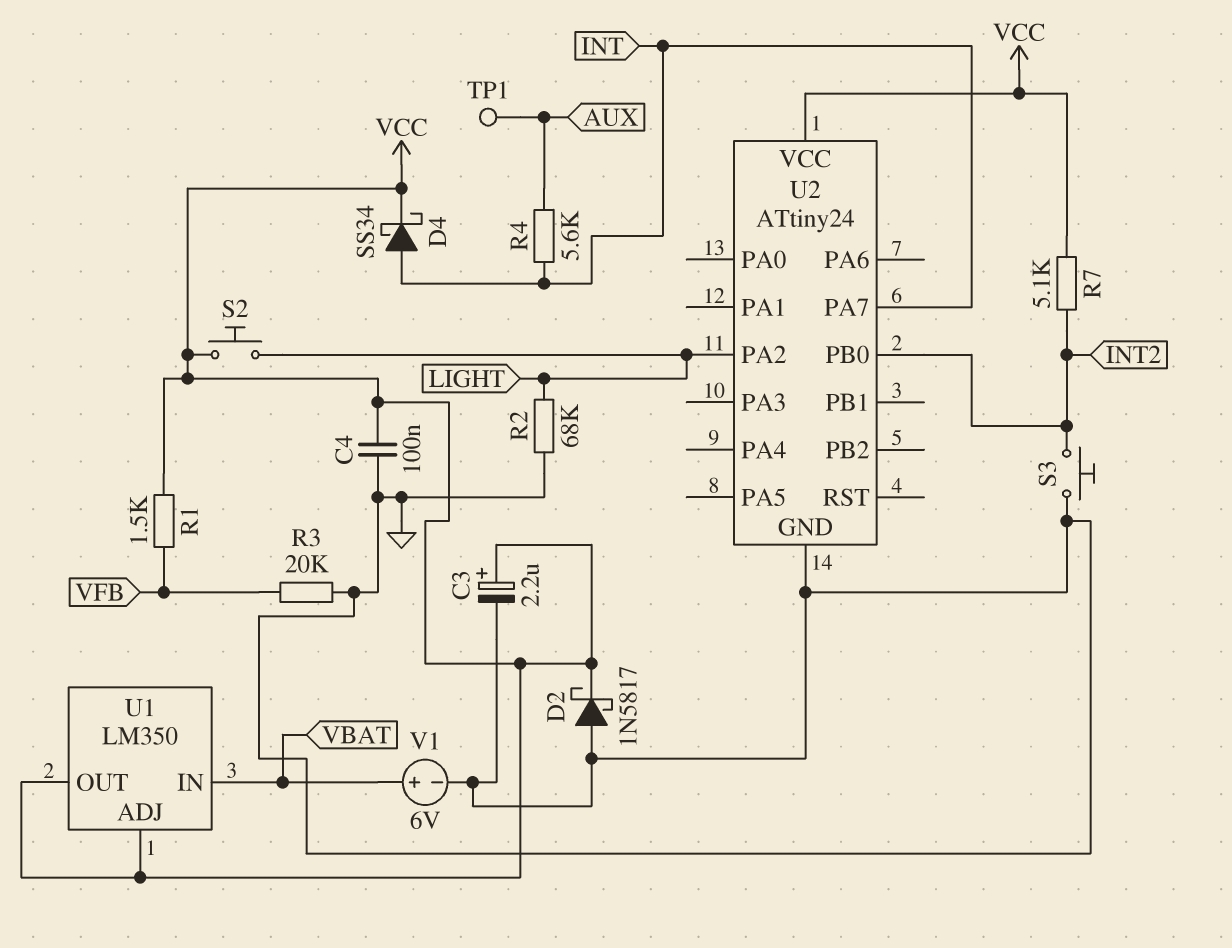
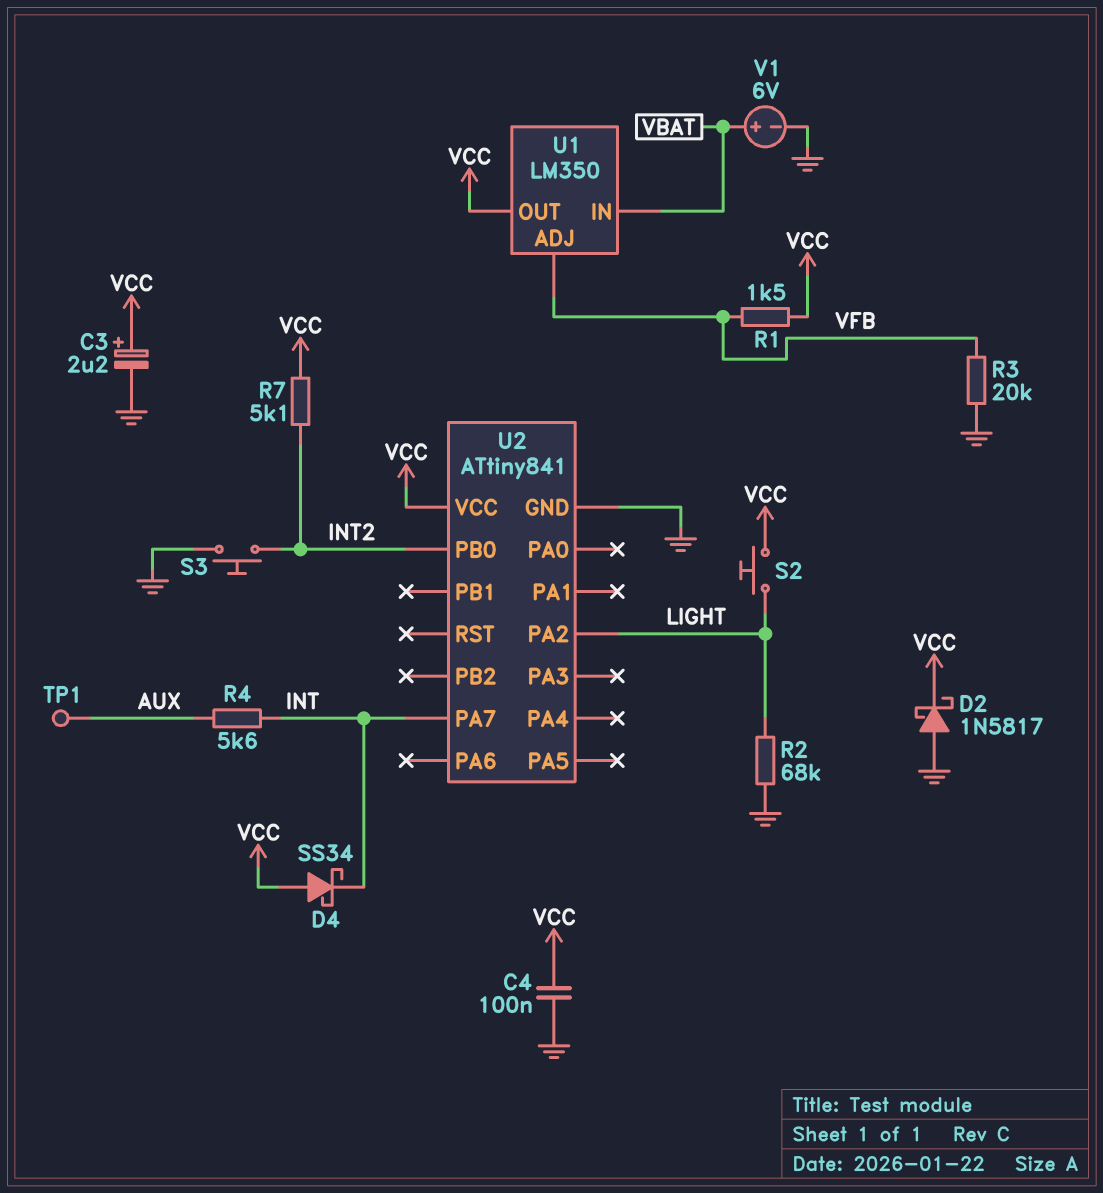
D4: schottky SS34 (A INT, K VCC) -> schottky SS34 (A VCC, K INT)
U1 pin ADJ: VCC -> VFB
U2: ATtiny24 -> ATtiny841

